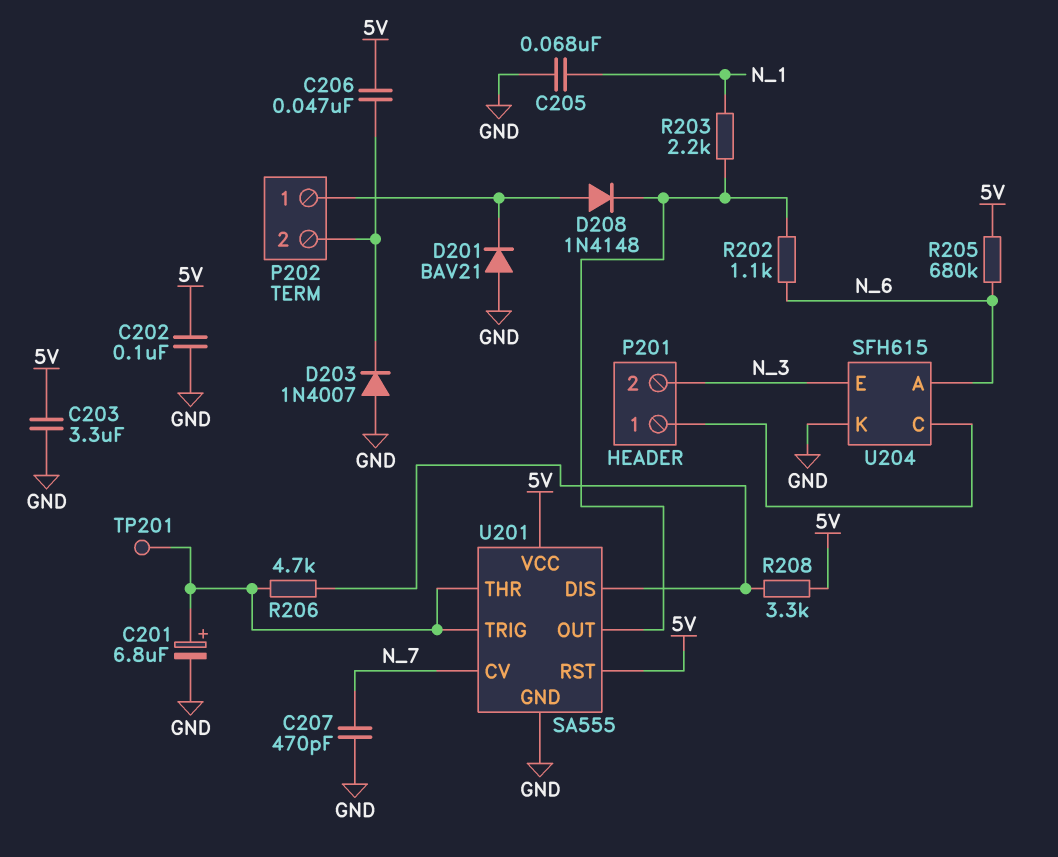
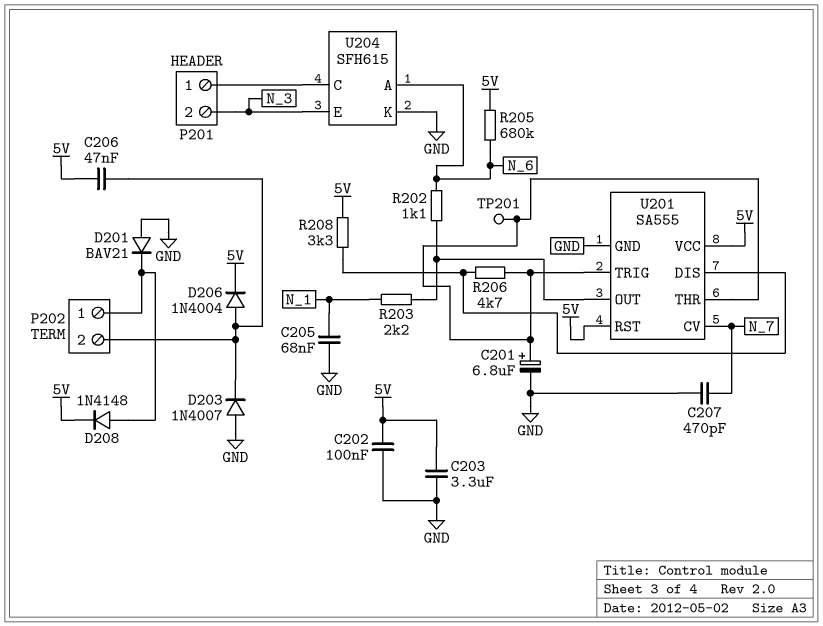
D206: none -> diode 1N4004 (A P202/2, K 5V)
D208: diode 1N4148 (A P202/1, K U201/OUT) -> diode 1N4148 (A P202/1, K 5V)

